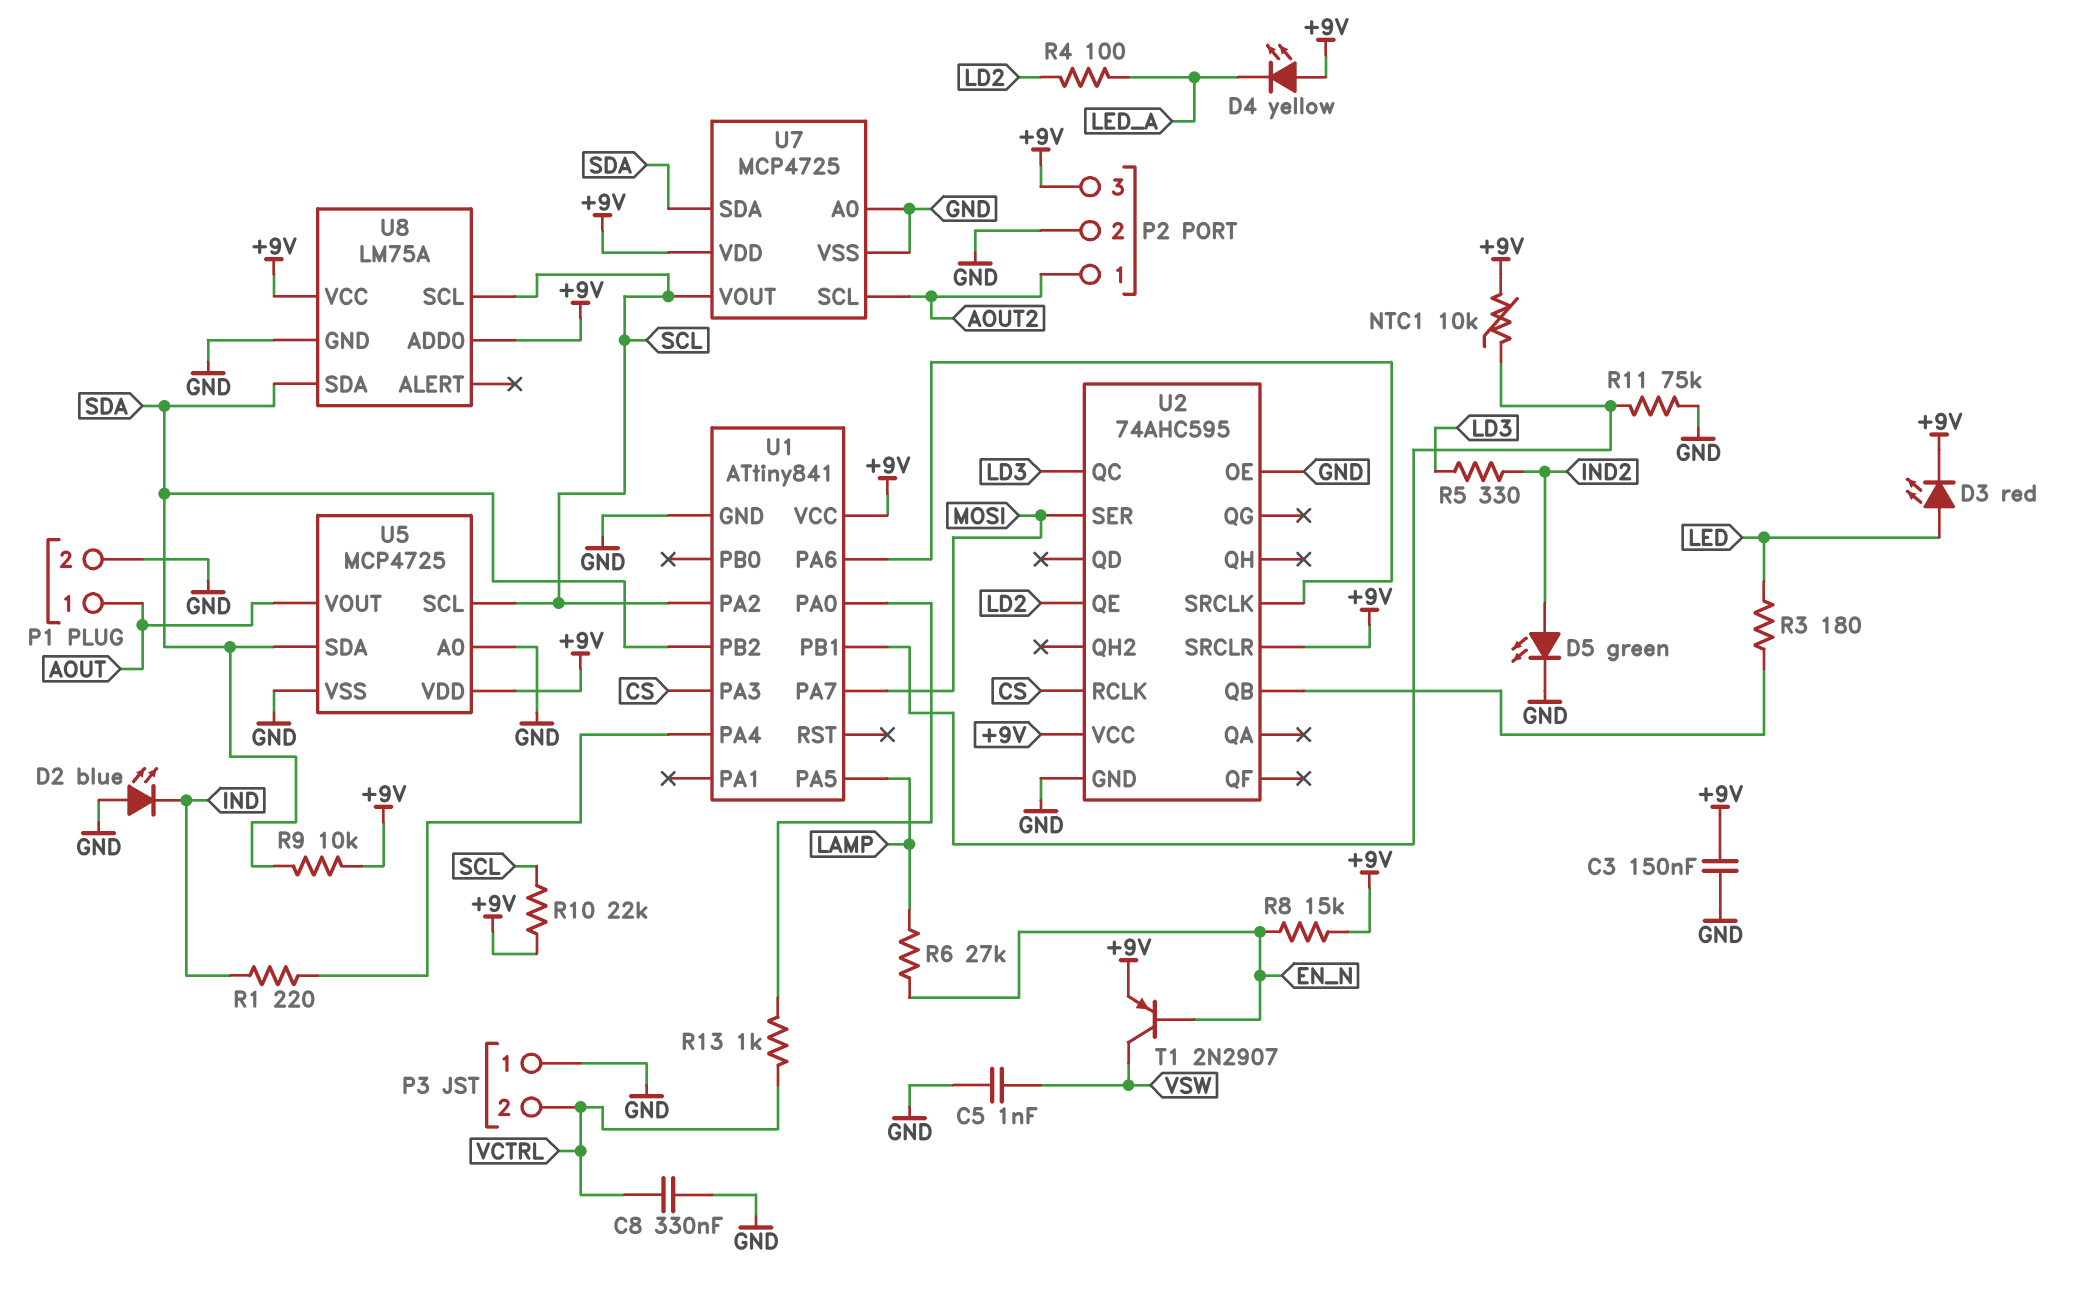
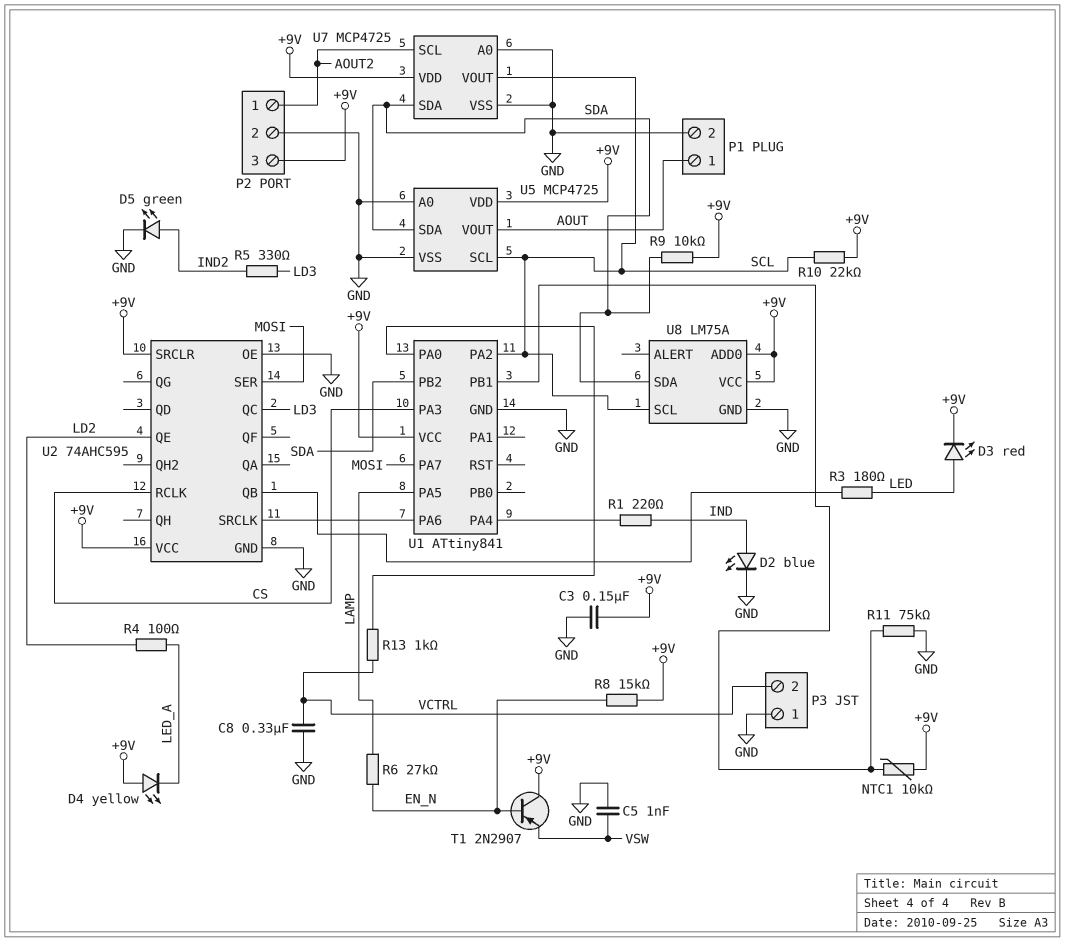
D2: LED blue (A GND, K IND) -> LED blue (A IND, K GND)
T1: PNP 2N2907 (B EN_N, C VSW, E +9V) -> PNP 2N2907 (B EN_N, C +9V, E VSW)

